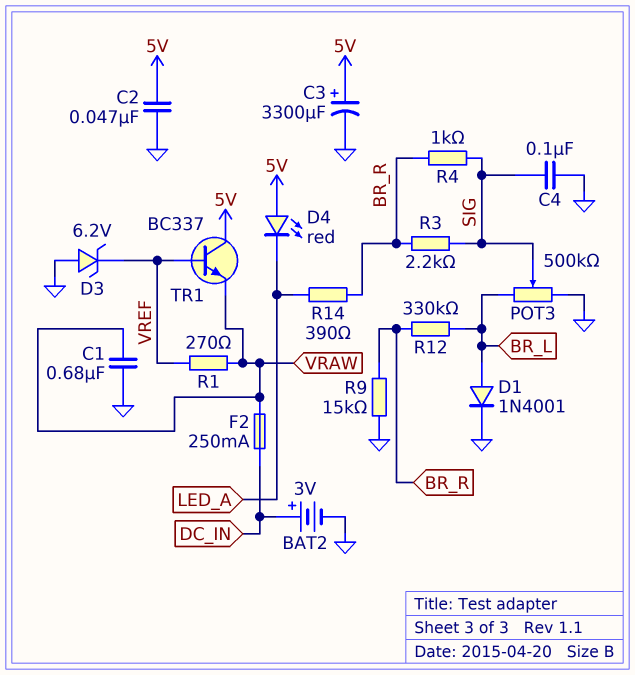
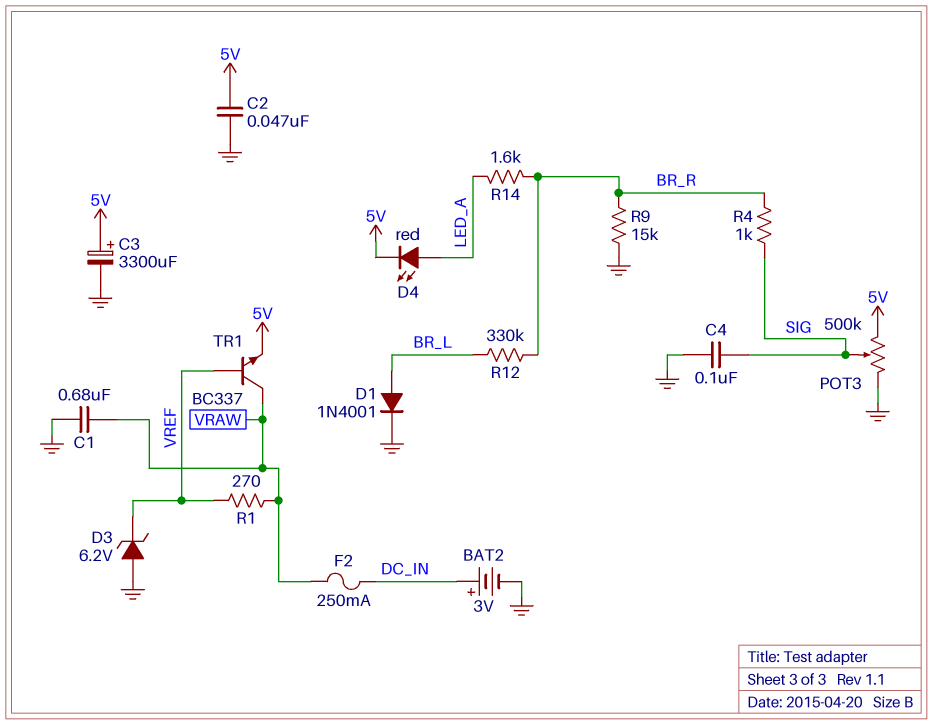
D4: LED red (A 5V, K LED_A) -> LED red (A LED_A, K 5V)
POT3: 500k (BR_L, GND, wiper SIG) -> 500k (5V, GND, wiper SIG)
R3: 2.2k (BR_R, SIG) -> none
R14: 390 (BR_R, LED_A) -> 1.6k (BR_R, LED_A)
TR1: NPN BC337 (B VREF, C 5V, E VRAW) -> NPN BC337 (B VREF, C VRAW, E 5V)

